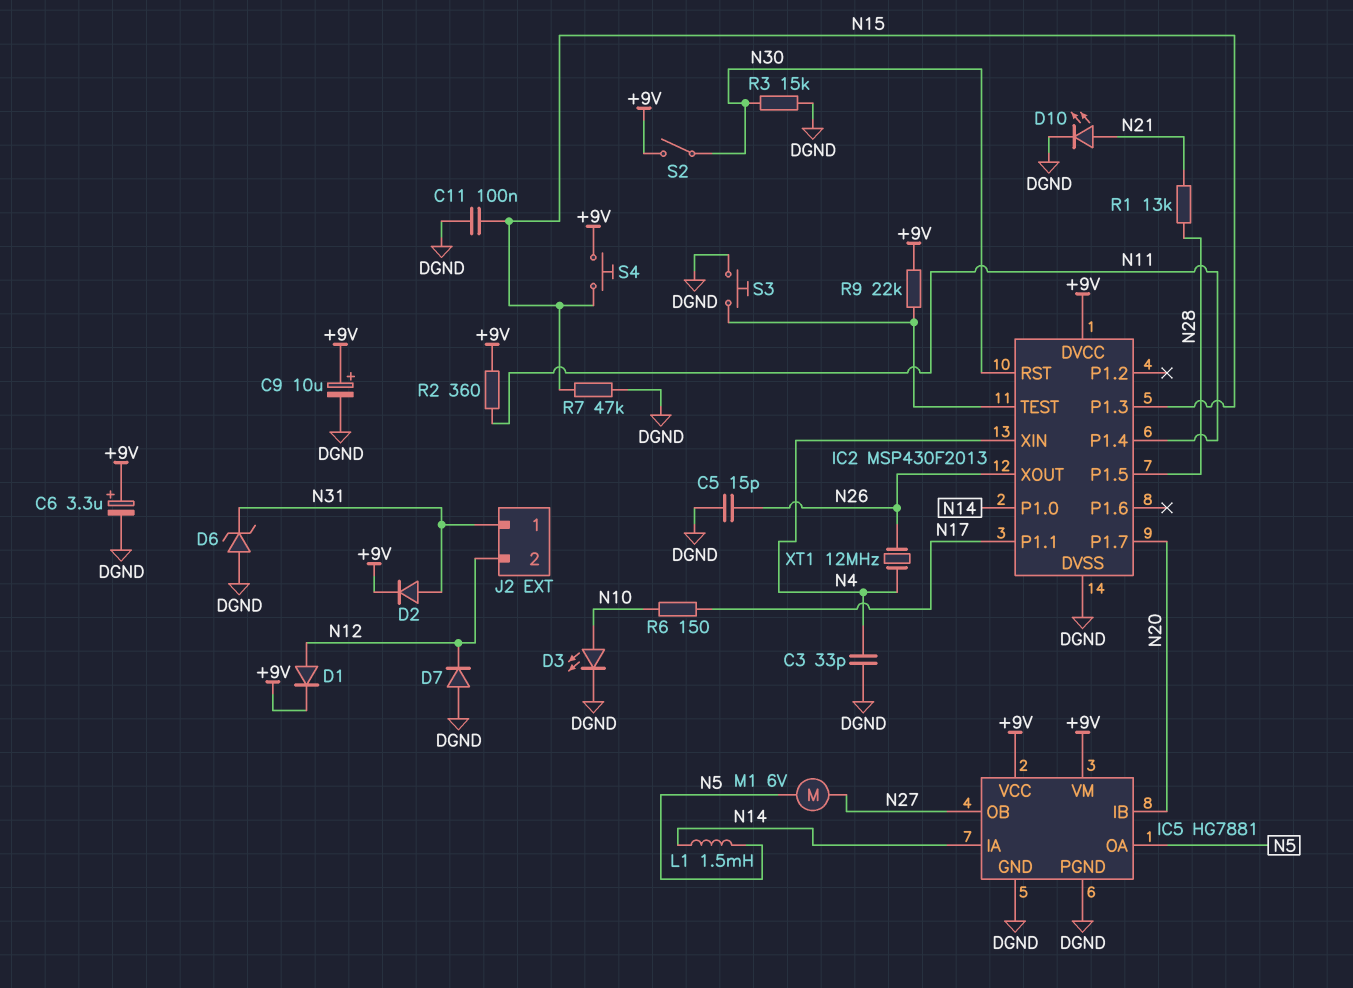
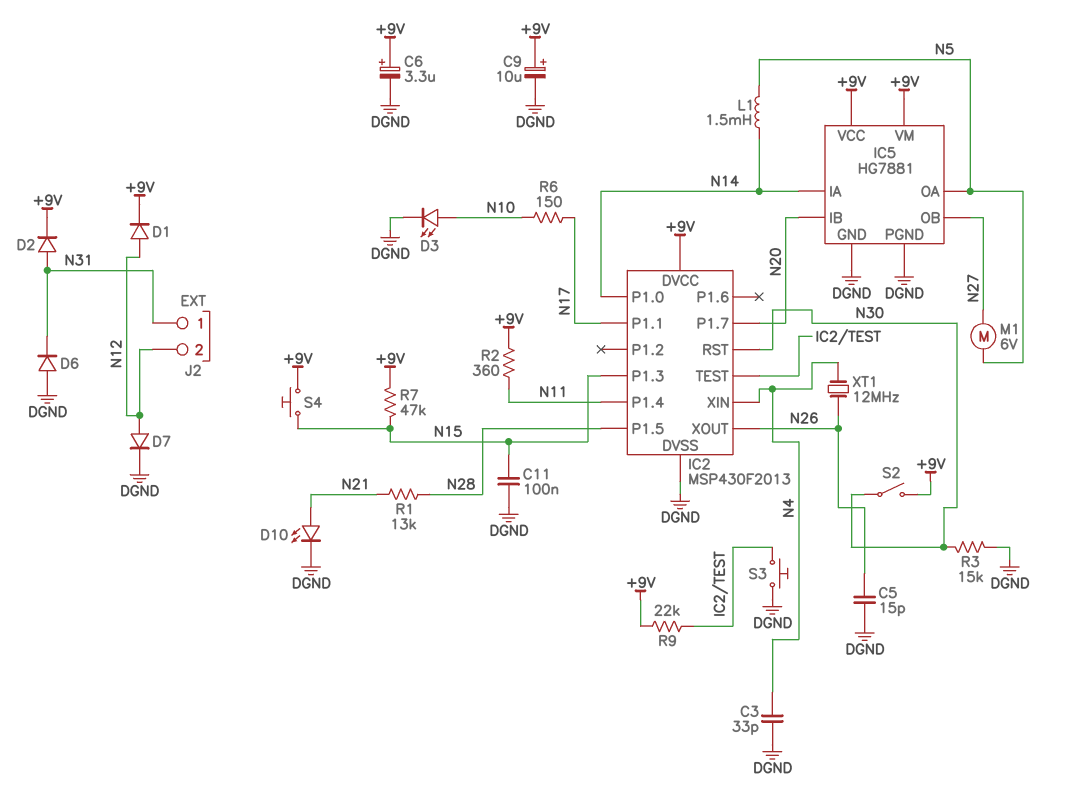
D6: zener (A DGND, K N31) -> diode (A DGND, K N31)
D7: diode (A DGND, K N12) -> diode (A N12, K DGND)
R7: 47k (DGND, N15) -> 47k (+9V, N15)

